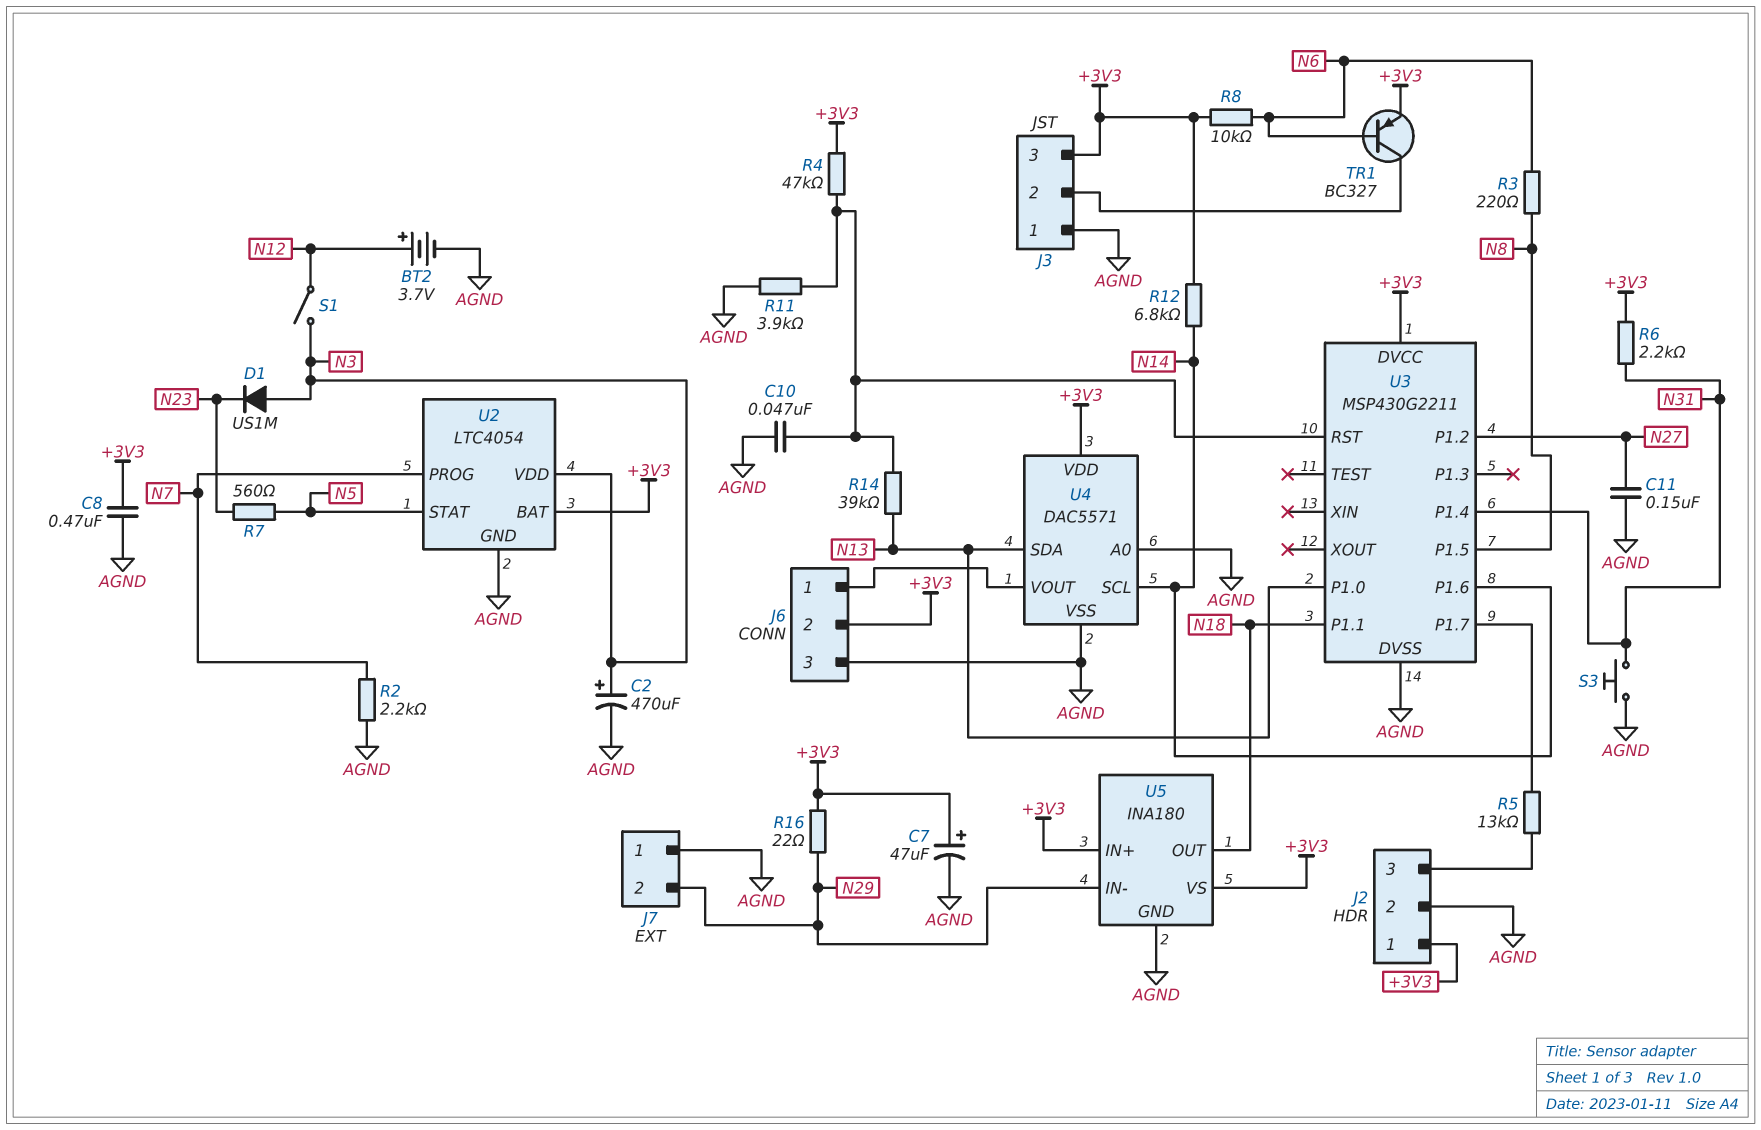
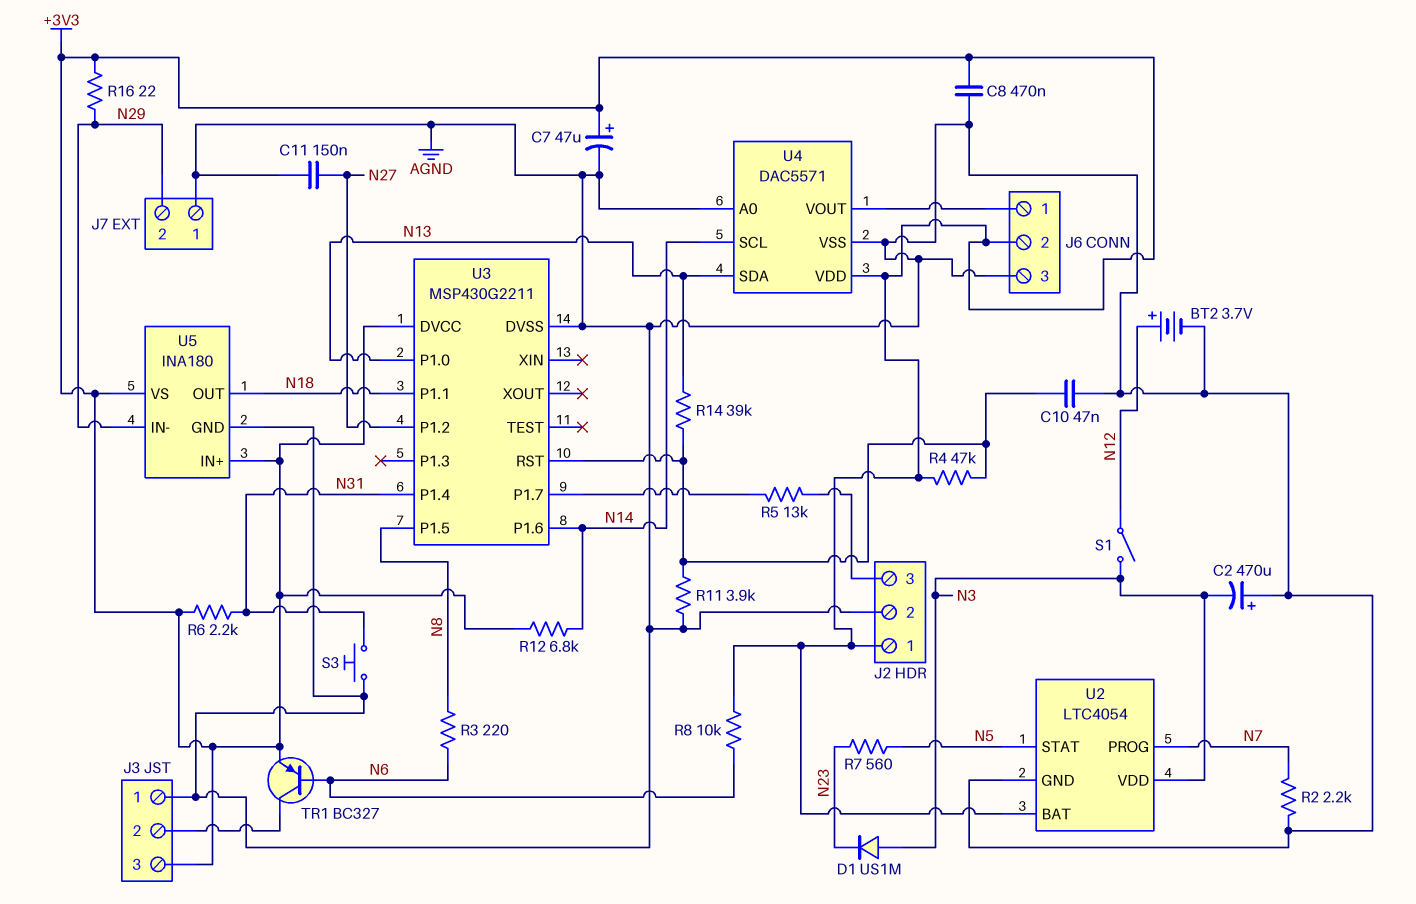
C2: 470uF (plus N3, minus AGND) -> 470uF (plus AGND, minus N3)

